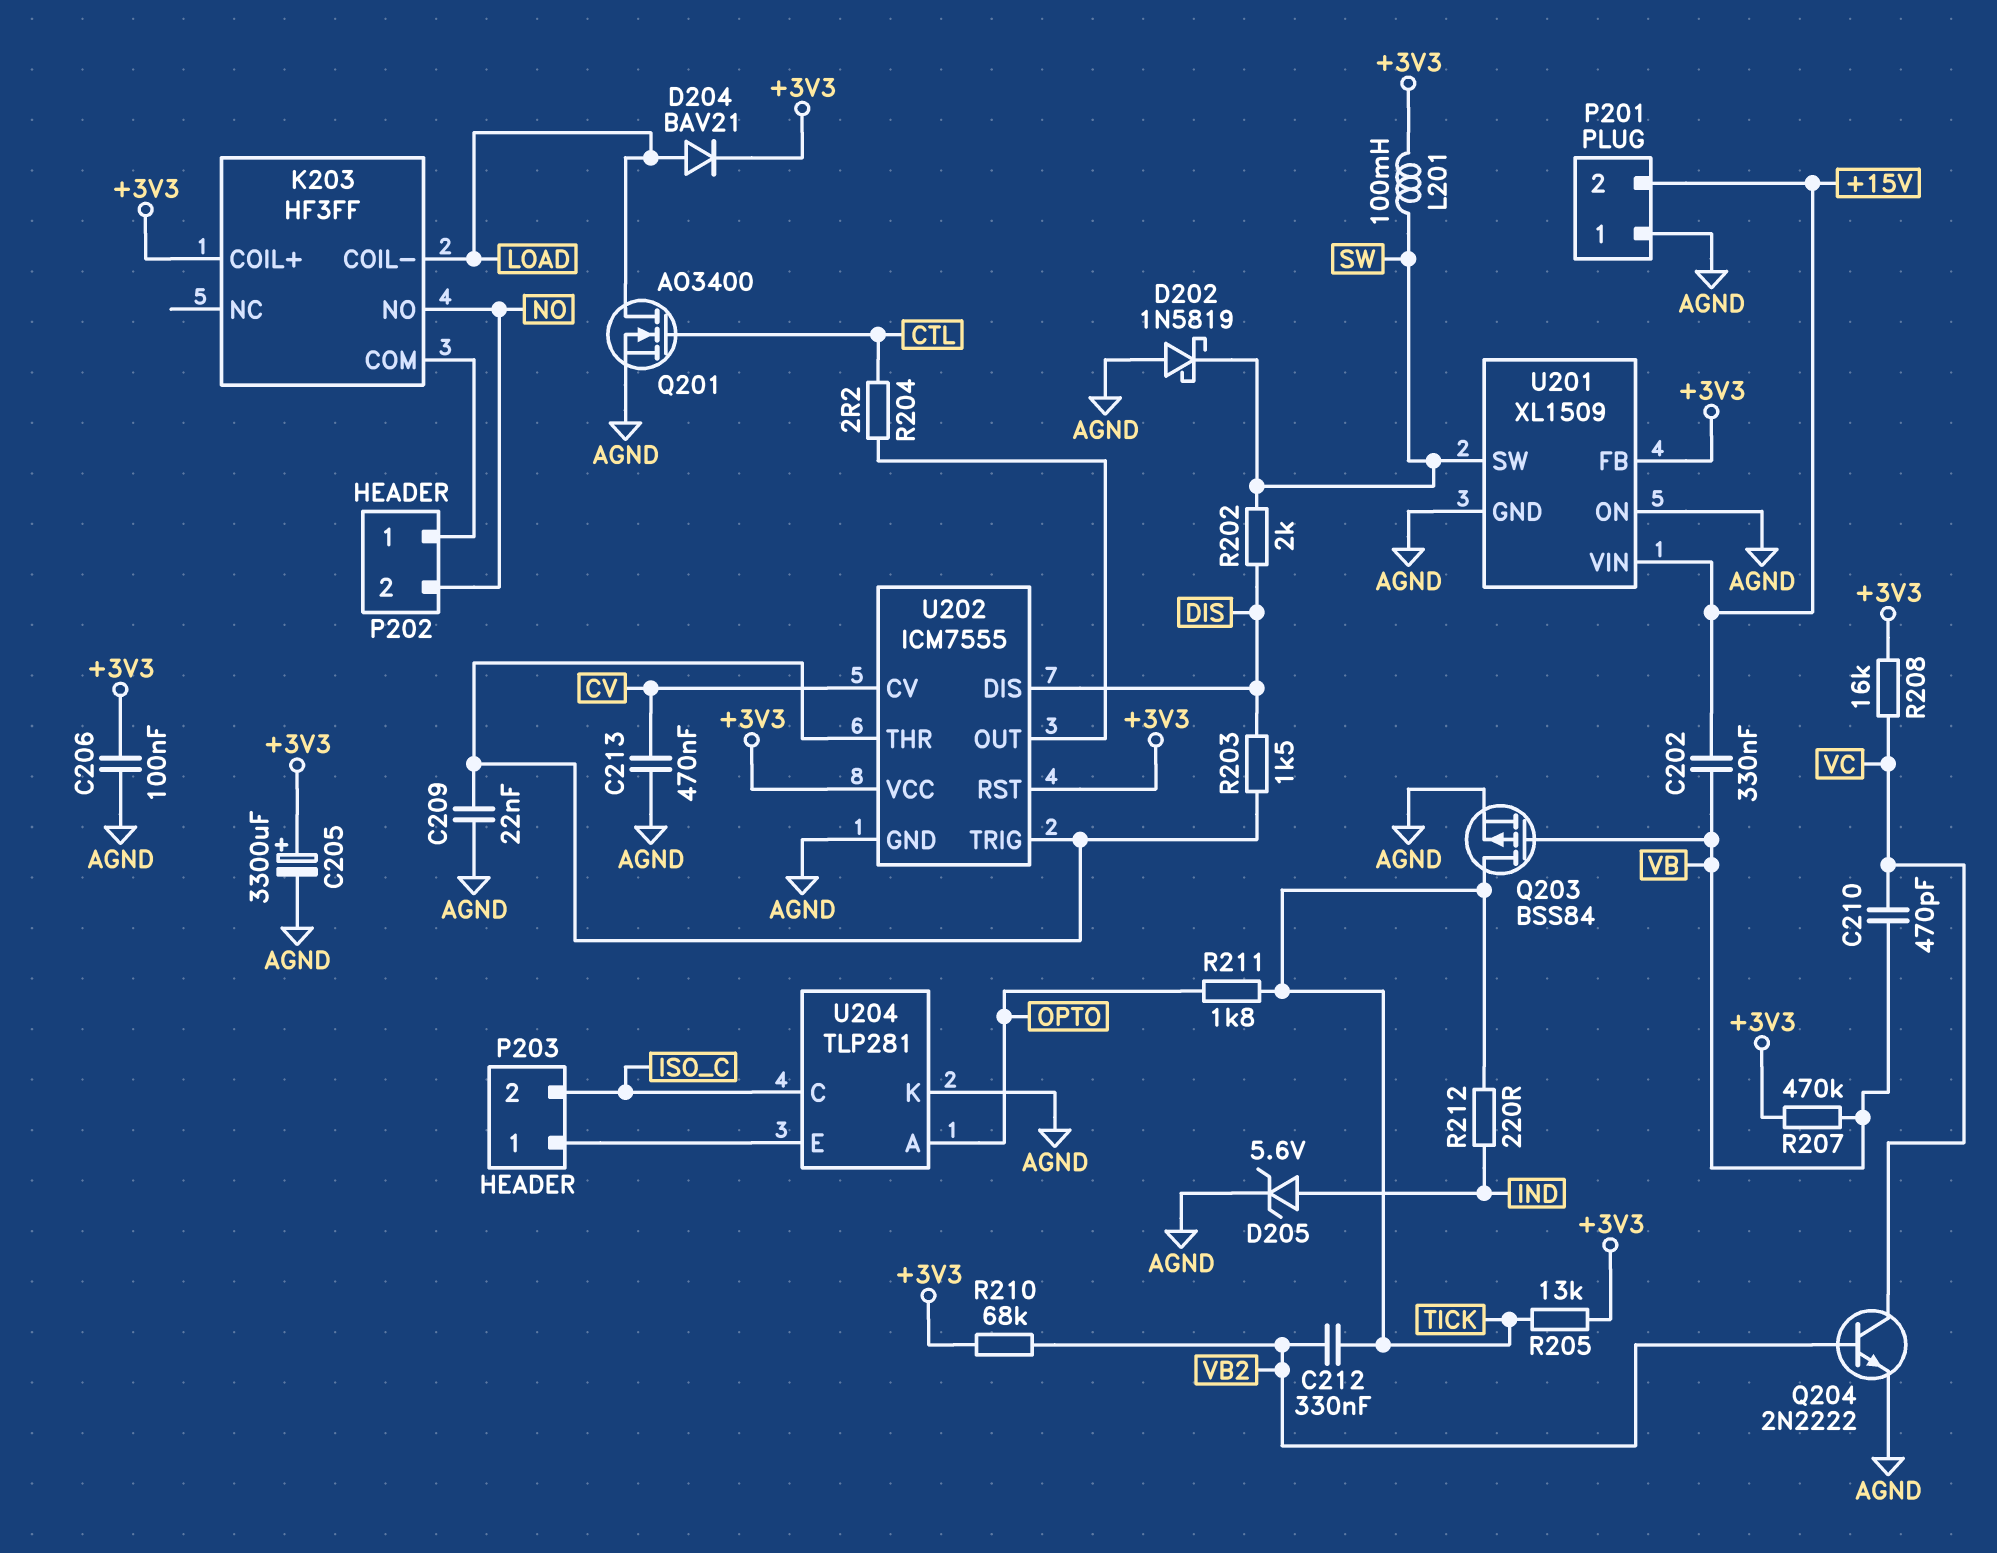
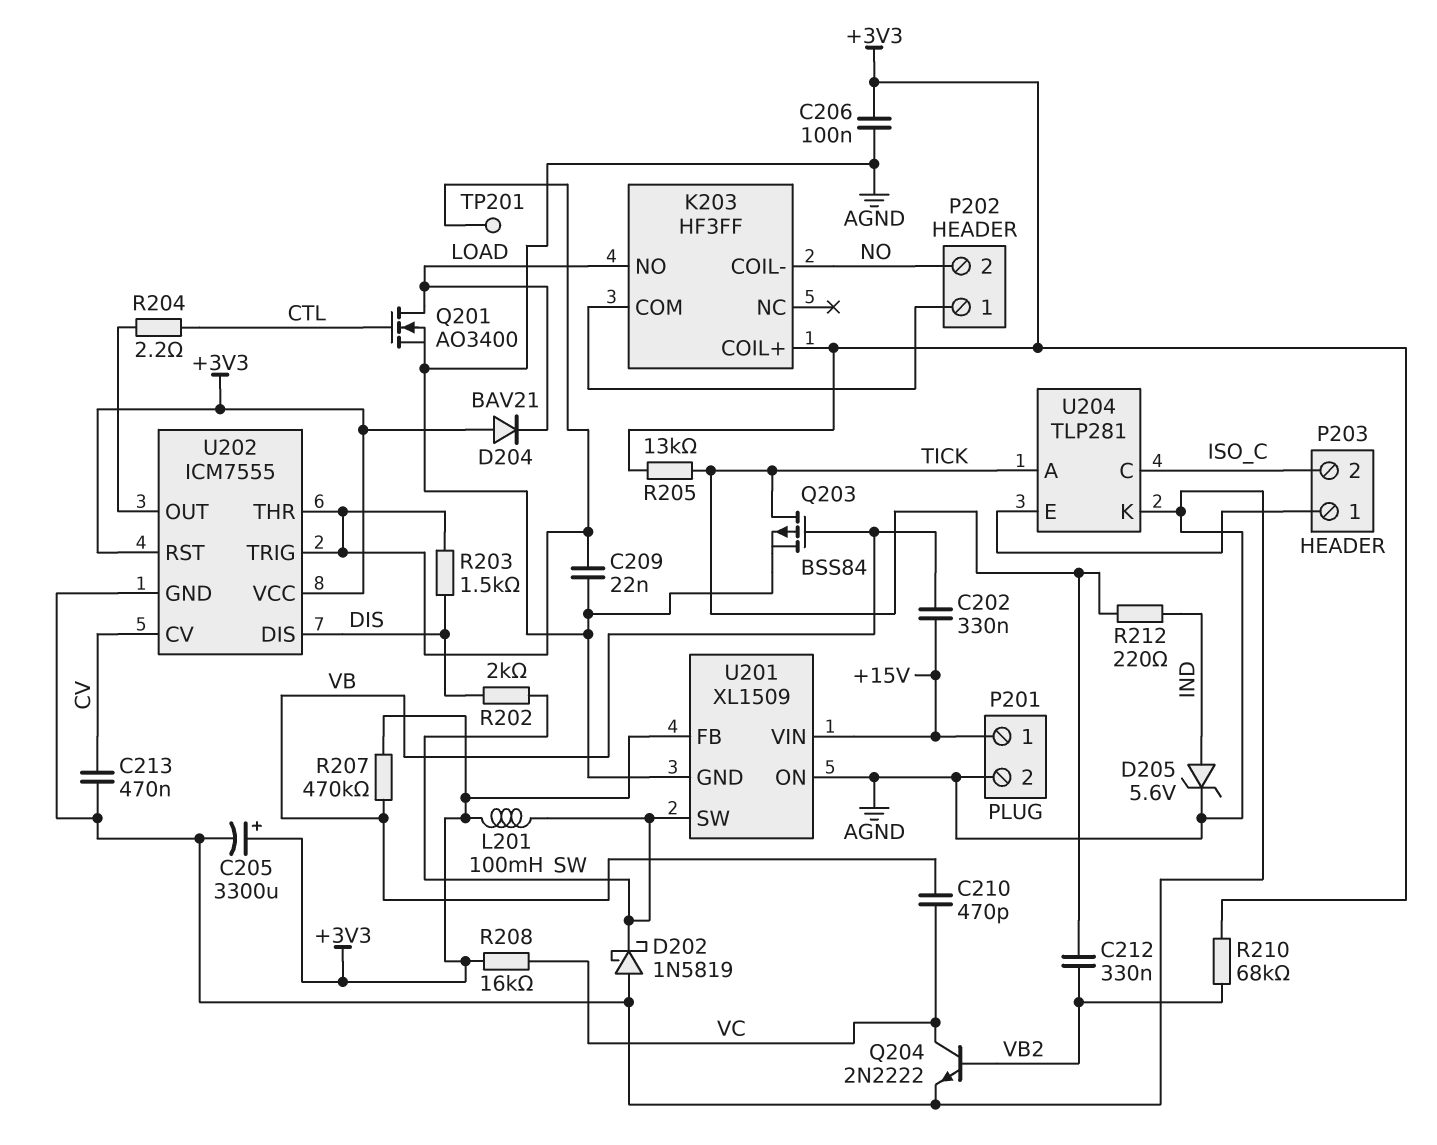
D204: diode BAV21 (A LOAD, K +3V3) -> diode BAV21 (A +3V3, K LOAD)
K203 pin COIL-: LOAD -> NO
K203 pin NO: NO -> LOAD
P201 pin 1: AGND -> +15V
P201 pin 2: +15V -> AGND
R211: 1.8k (OPTO, TICK) -> none
TP201: none -> test point (U202/THR)
U204 pin A: OPTO -> TICK

